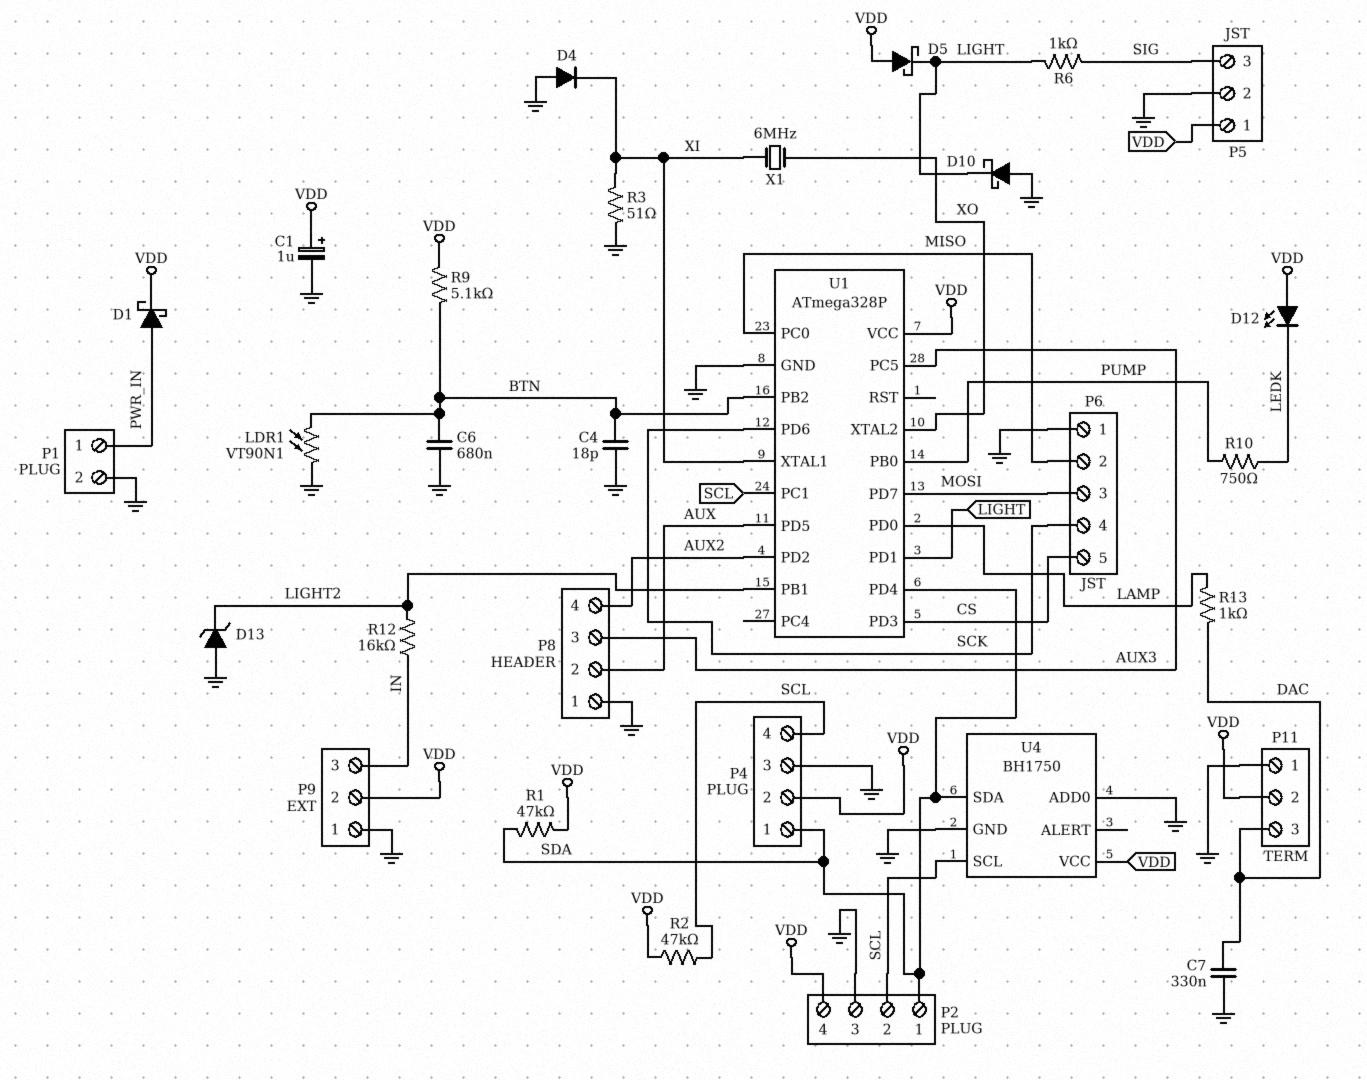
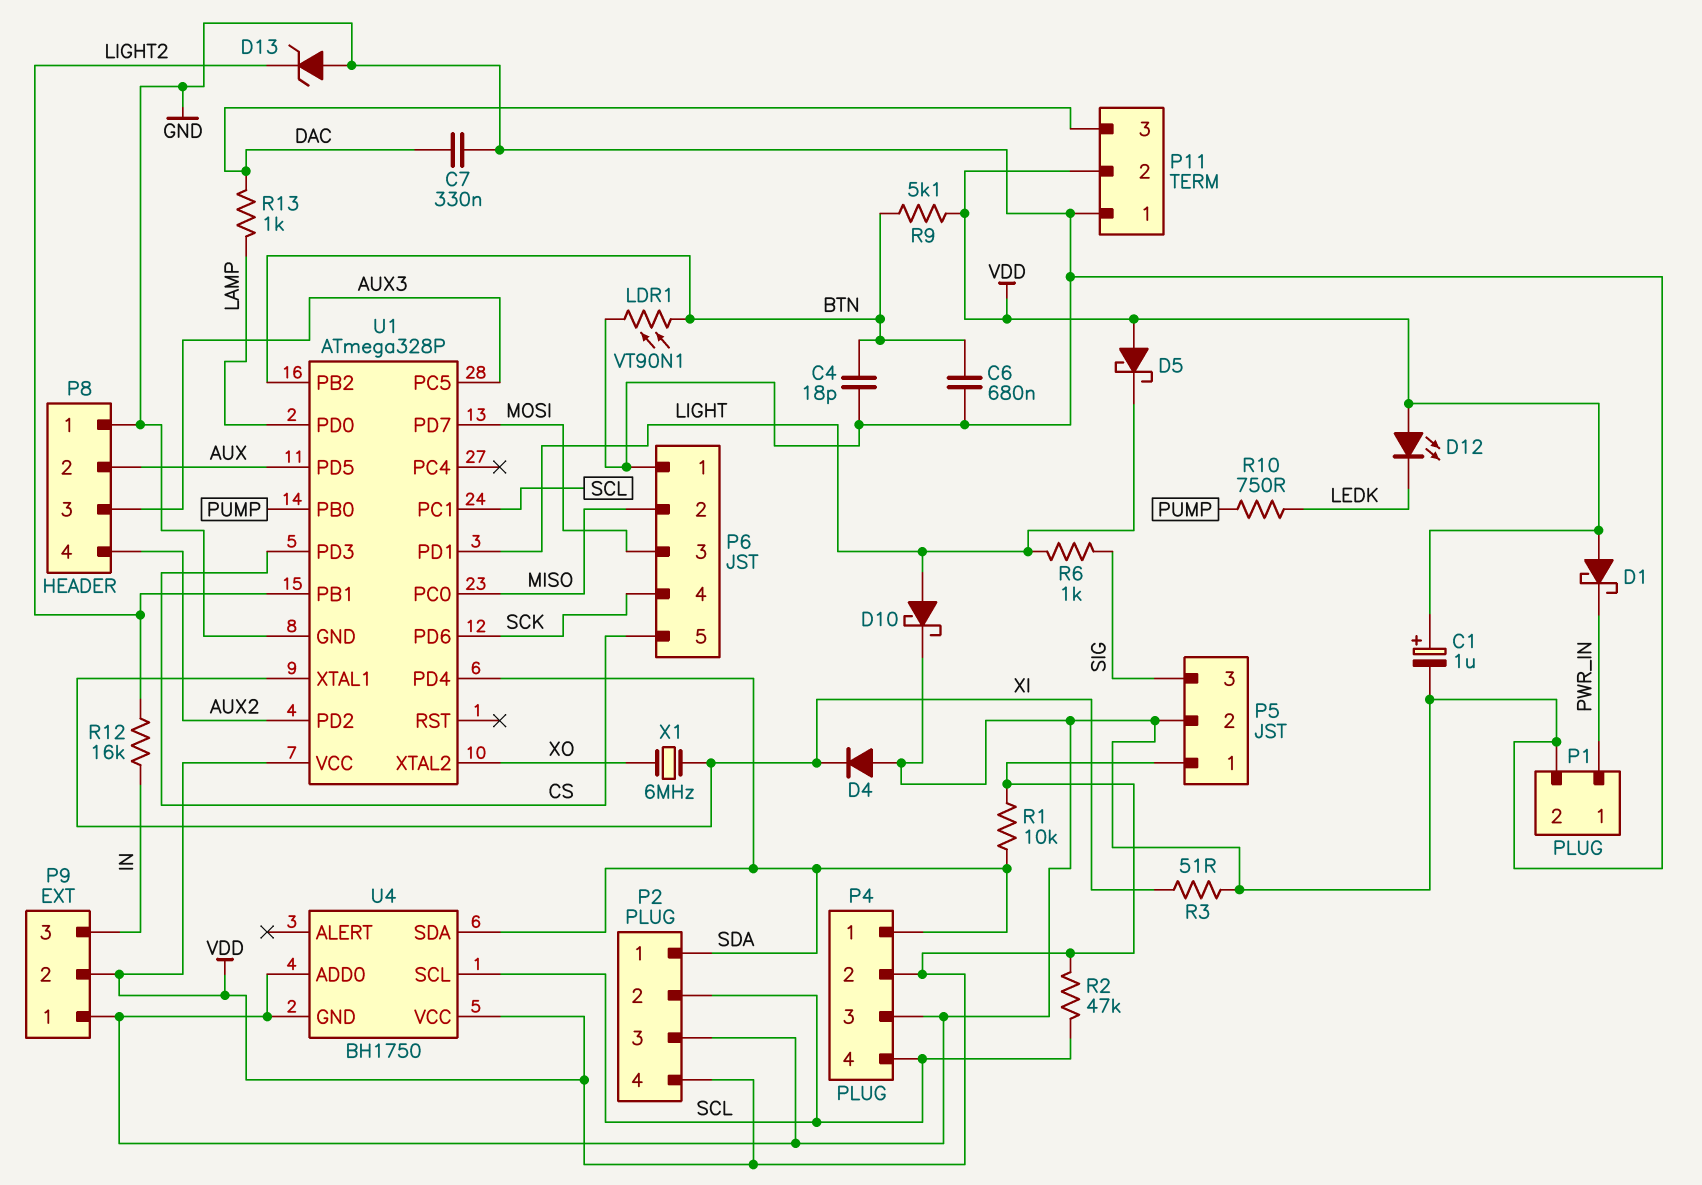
D1: schottky (A PWR_IN, K VDD) -> schottky (A VDD, K PWR_IN)
D10: schottky (A GND, K LIGHT) -> schottky (A LIGHT, K GND)
R1: 47k (SDA, VDD) -> 10k (SDA, VDD)

